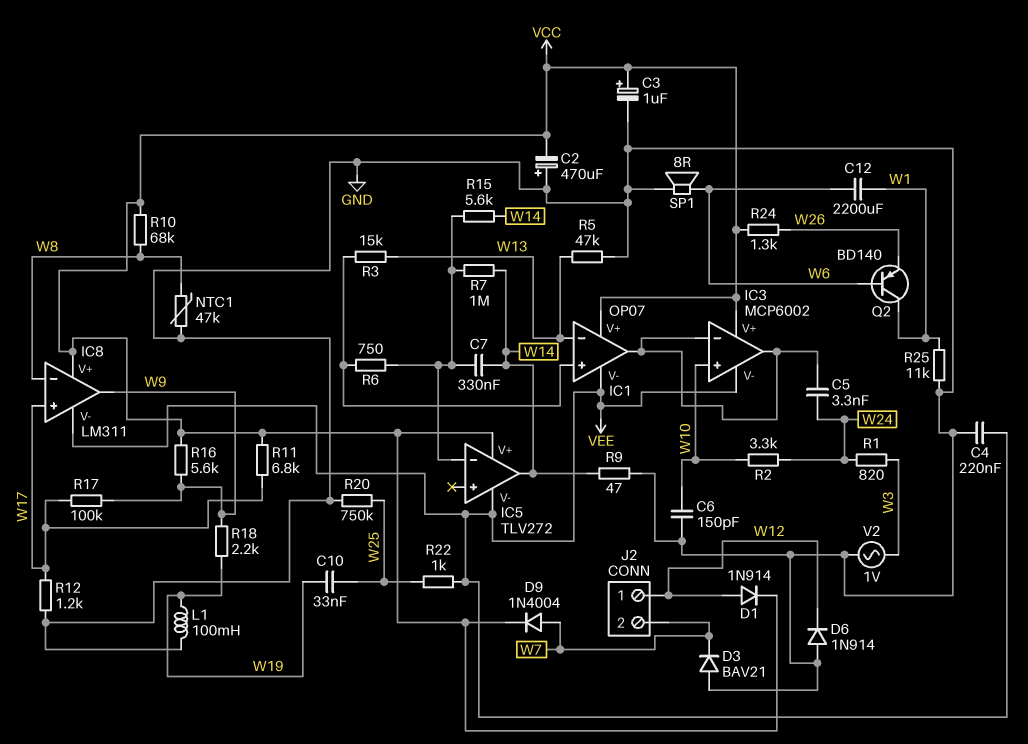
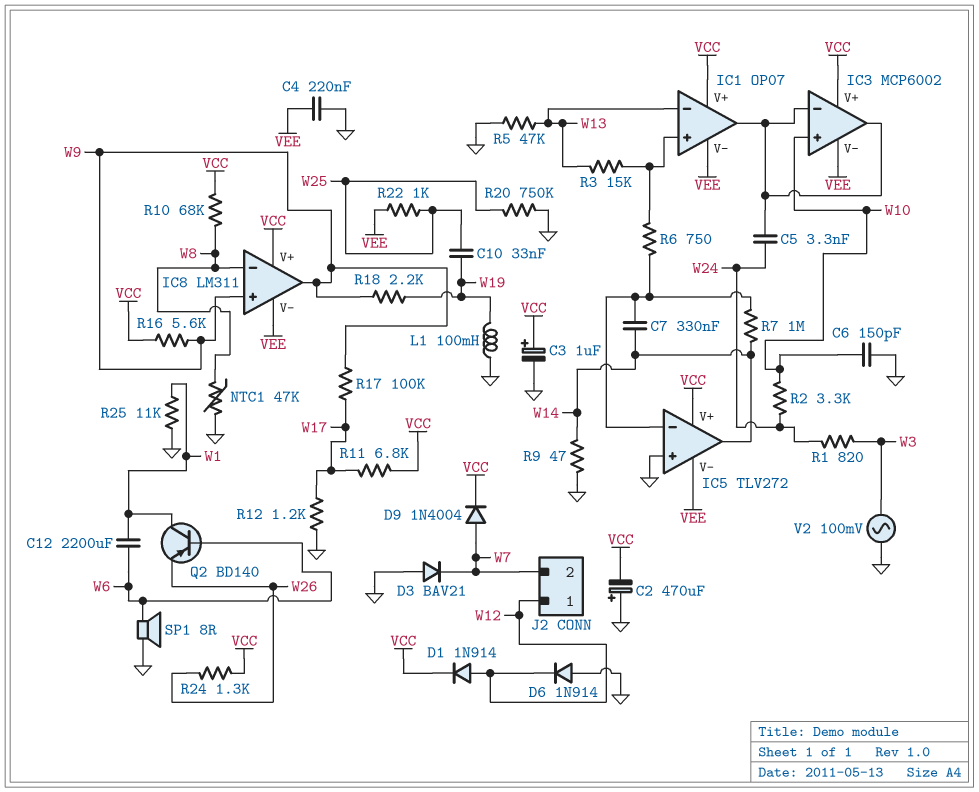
IC5 pin in+: none -> GND
IC8 pin in+: W17 -> W9
R15: 5.6k (IC5/in-, W14) -> none
V2: AC 1V (GND, W3) -> AC 100mV (GND, W3)

